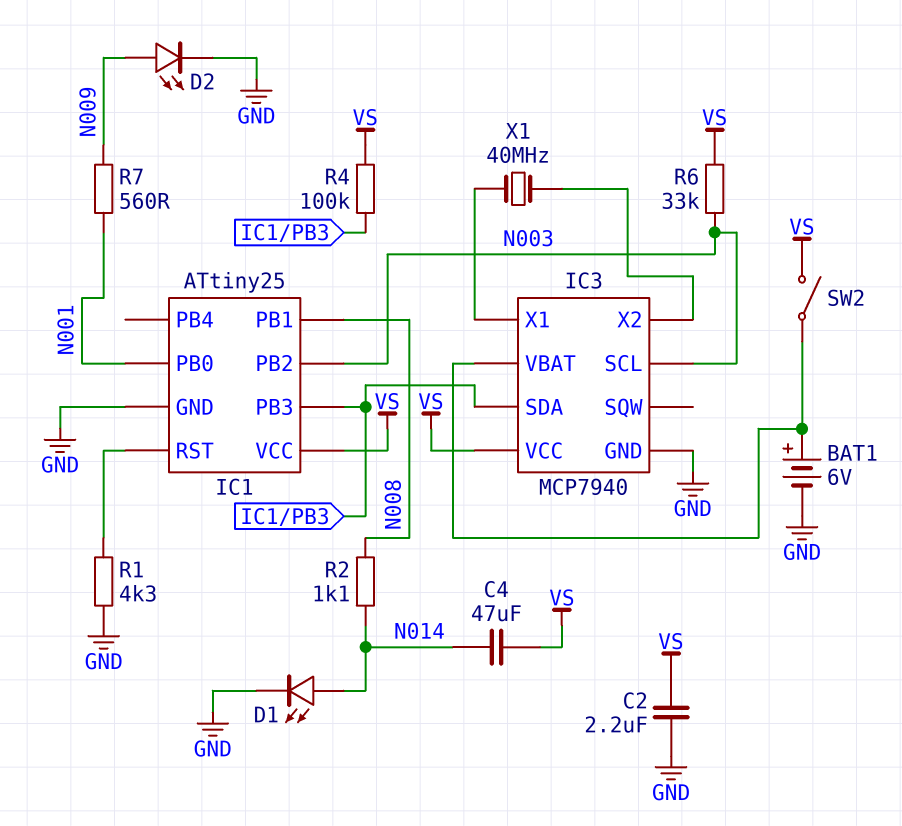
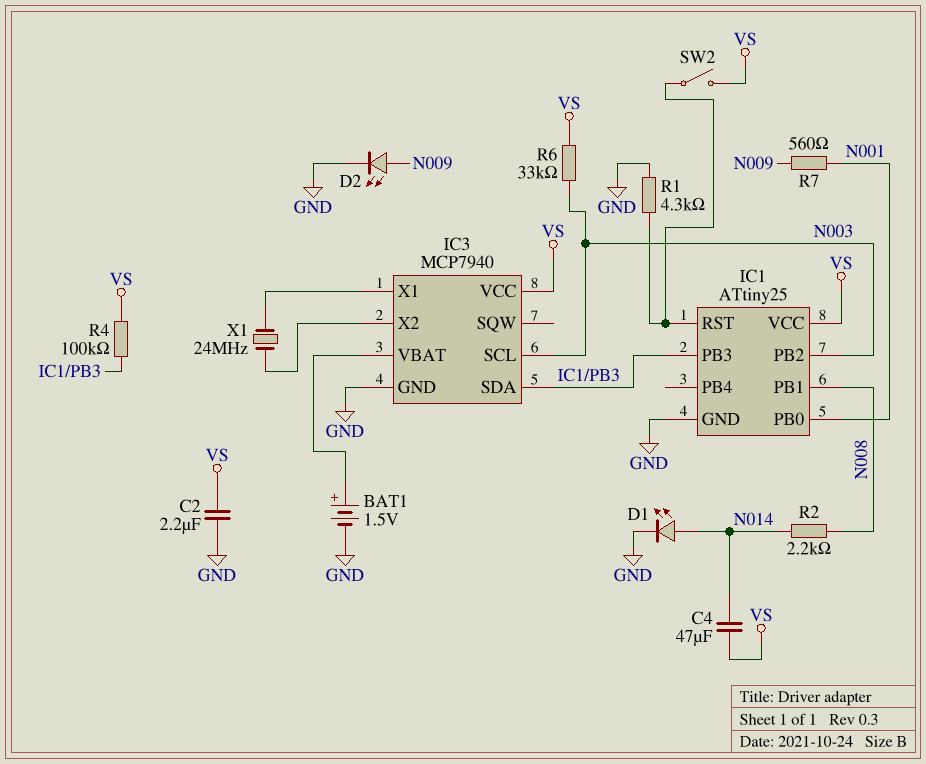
BAT1: 6V (plus IC3/VBAT, minus GND) -> 1.5V (plus IC3/VBAT, minus GND)
R2: 1.1k (N008, N014) -> 2.2k (N008, N014)
SW2: switch (IC3/VBAT, VS) -> switch (IC1/RST, VS)
X1: 40MHz (IC3/X1, IC3/X2) -> 24MHz (IC3/X1, IC3/X2)

